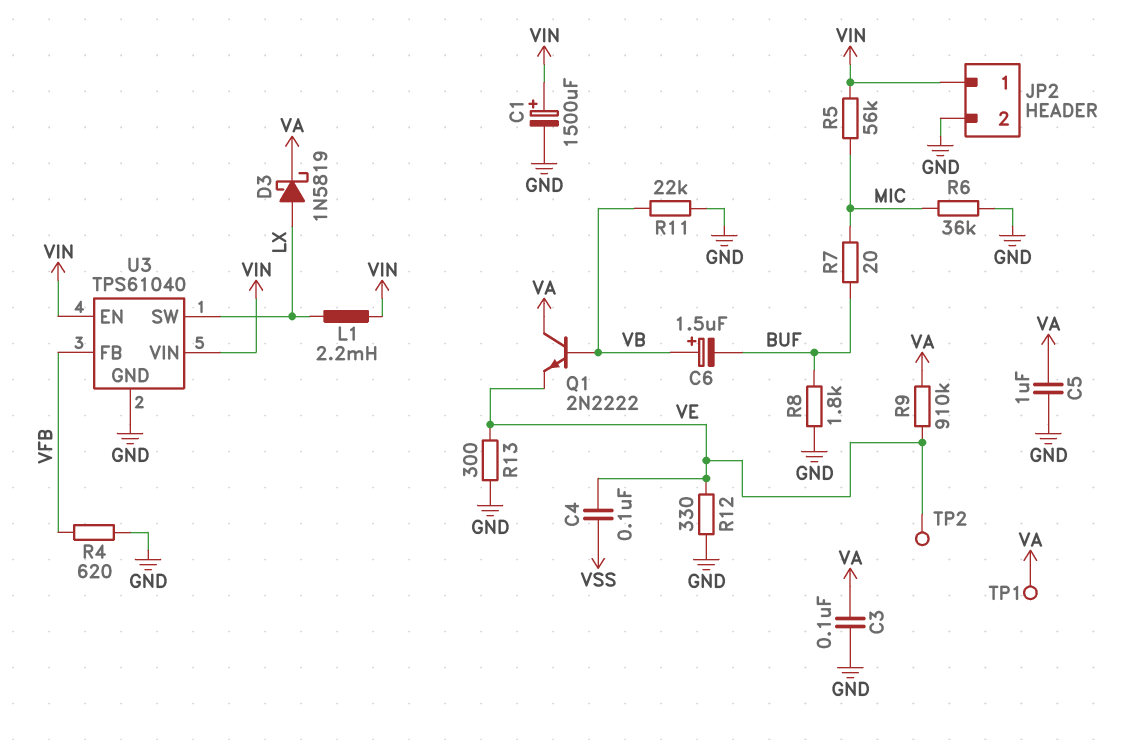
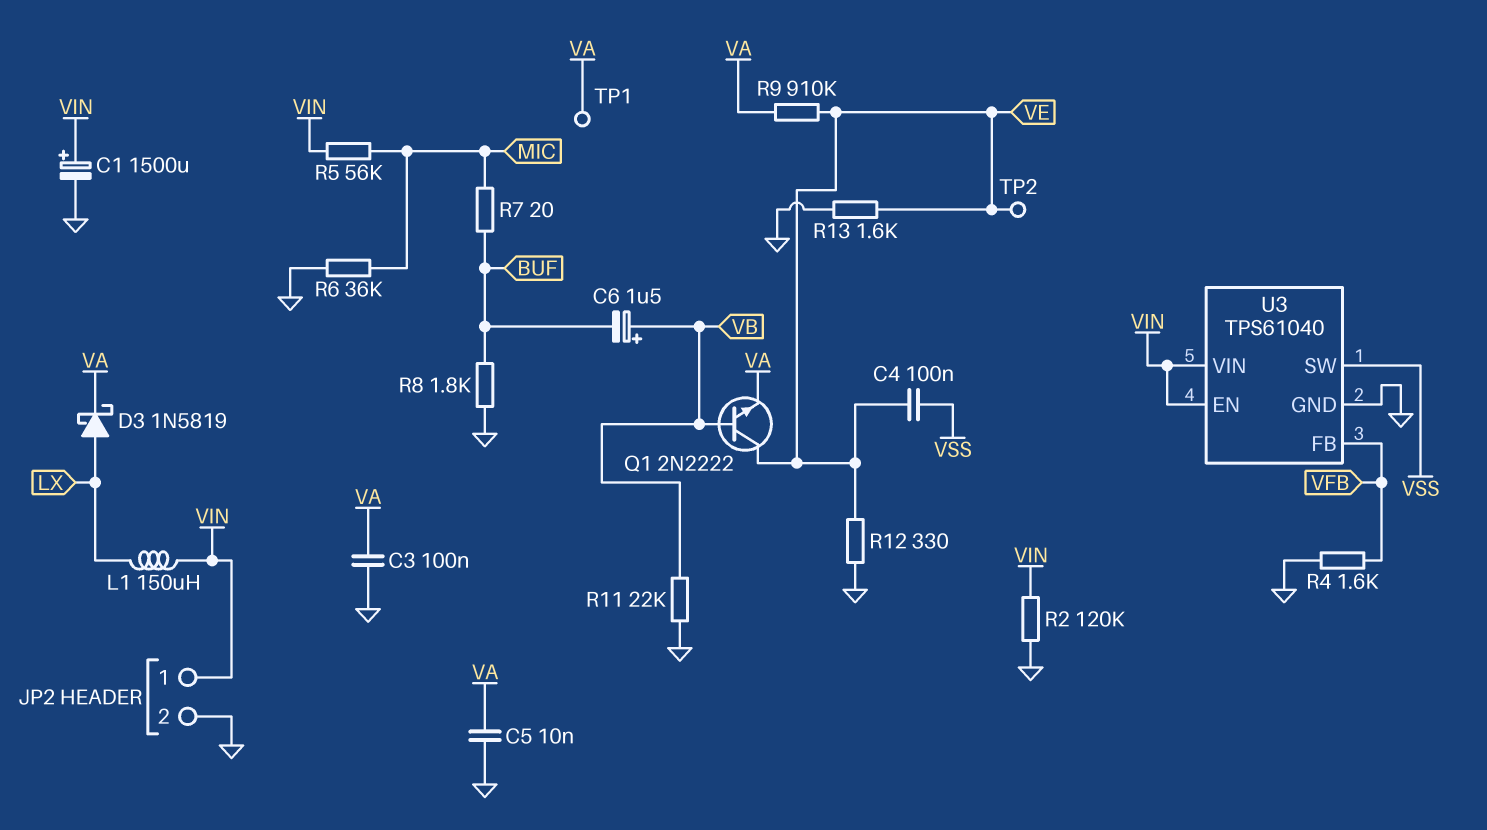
C5: 1uF (GND, VA) -> 10nF (GND, VA)
L1: 2.2mH (LX, VIN) -> 150uH (LX, VIN)
Q1: NPN 2N2222 (B VB, C VA, E VE) -> NPN 2N2222 (B VB, C VE, E VA)
R2: none -> 120k (GND, VIN)
R4: 620 (GND, VFB) -> 1.6k (GND, VFB)
R13: 300 (GND, VE) -> 1.6k (GND, VE)
U3 pin SW: LX -> VSS

